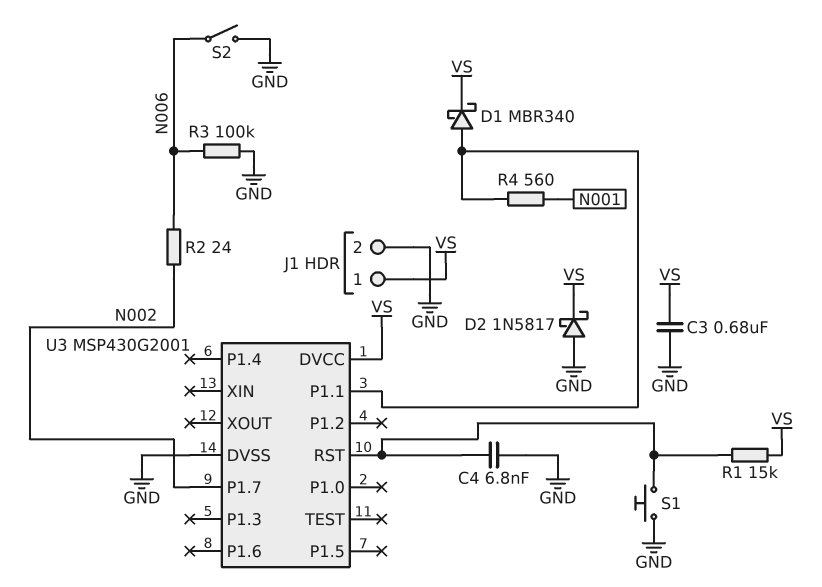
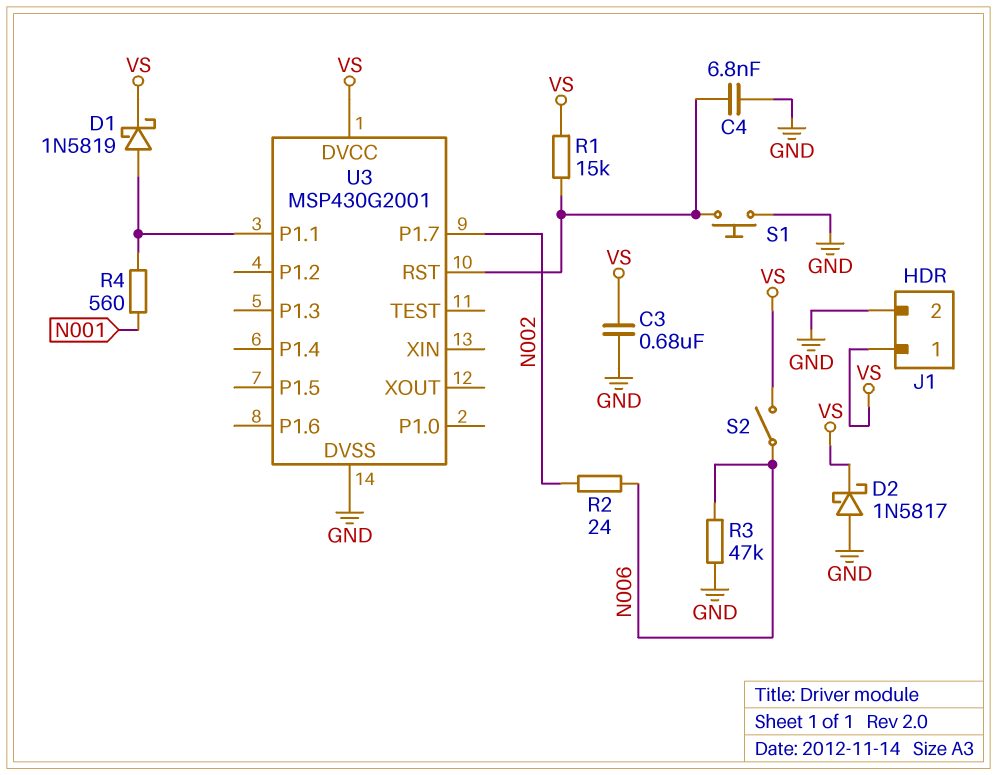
D1: schottky MBR340 (A U3/P1.1, K VS) -> schottky 1N5819 (A U3/P1.1, K VS)
R3: 100k (GND, N006) -> 47k (GND, N006)
S2: switch (GND, N006) -> switch (N006, VS)

